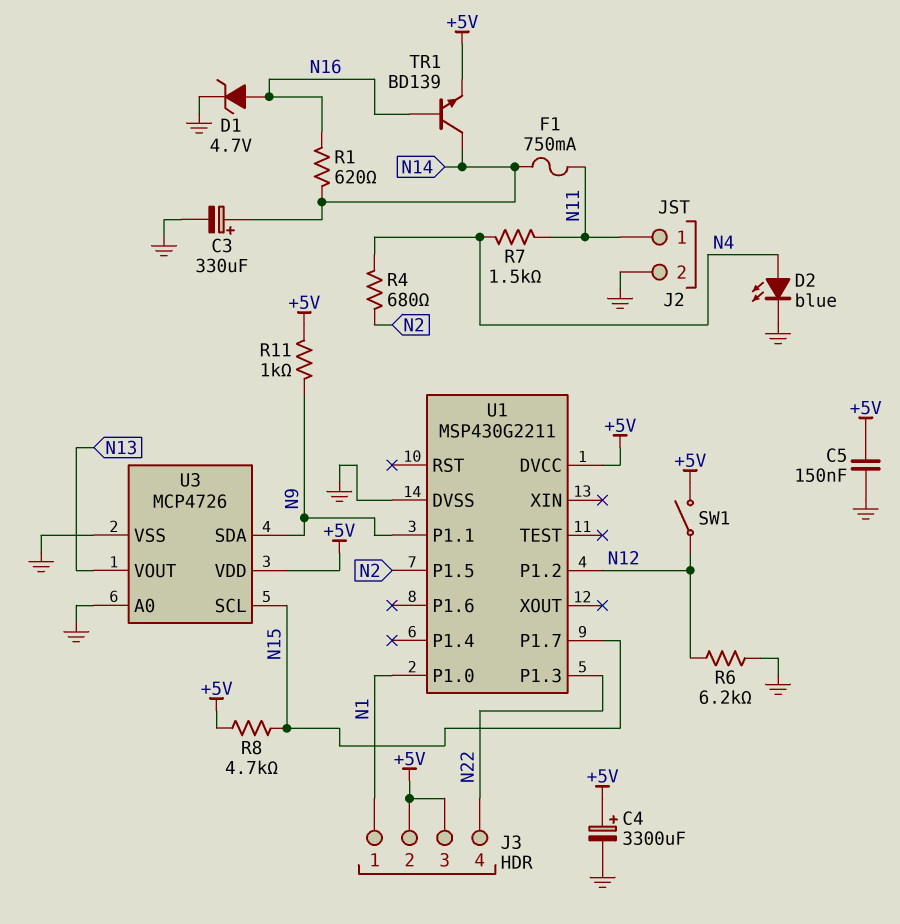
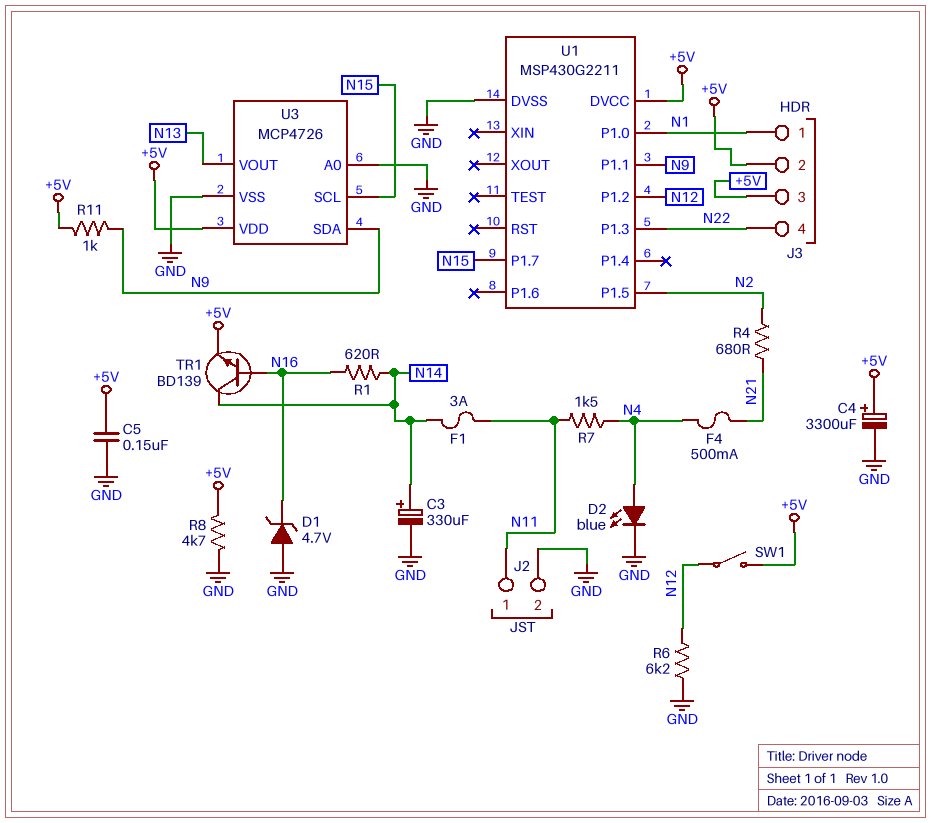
D1: zener 4.7V (A N16, K GND) -> zener 4.7V (A GND, K N16)
F1: 750mA (N11, N14) -> 3A (N11, N14)
F4: none -> 500mA (N4, N21)
R4: 680 (N2, N4) -> 680 (N2, N21)
R8: 4.7k (+5V, N15) -> 4.7k (+5V, GND)

